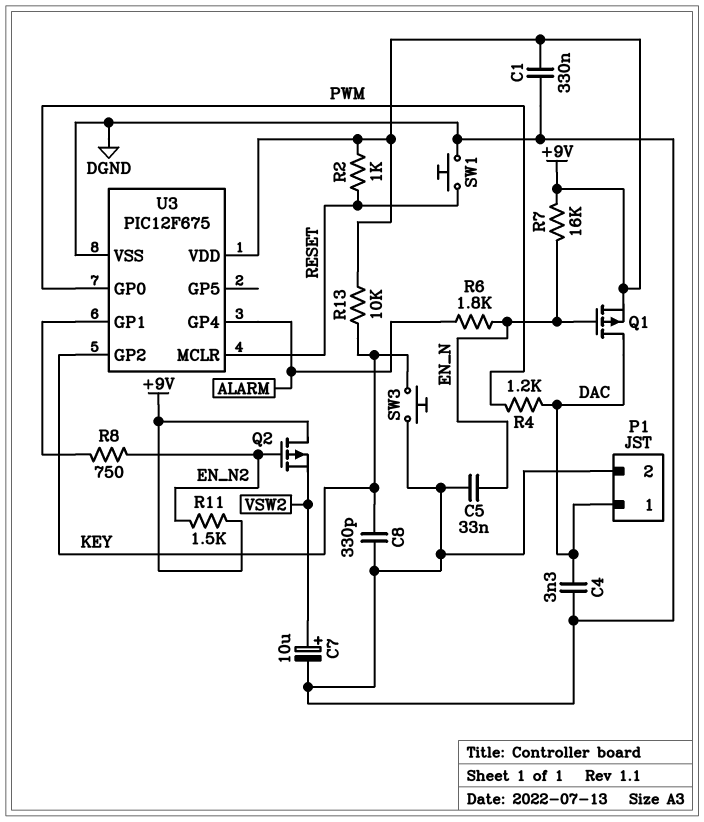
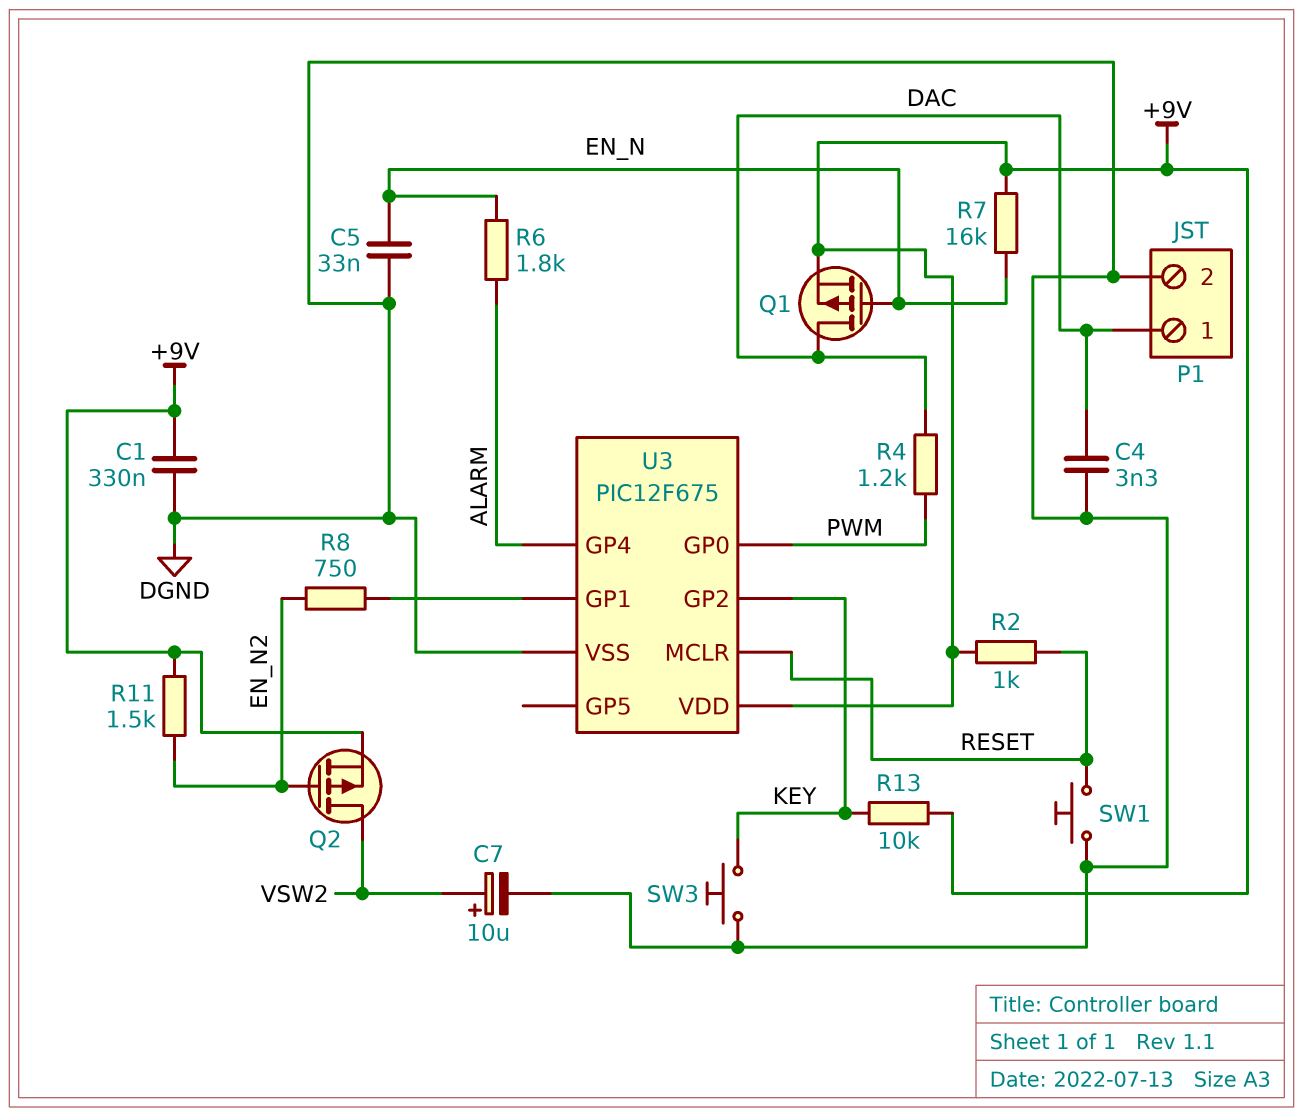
C8: 330pF (DGND, KEY) -> none
Q2: PMOS (G EN_N2, D +9V, S VSW2) -> PMOS (G EN_N2, D VSW2, S +9V)

